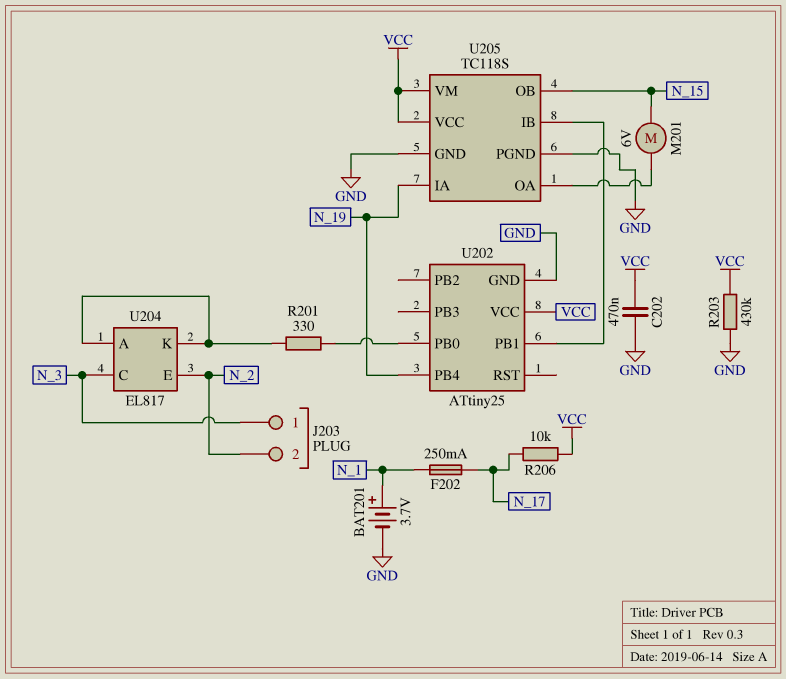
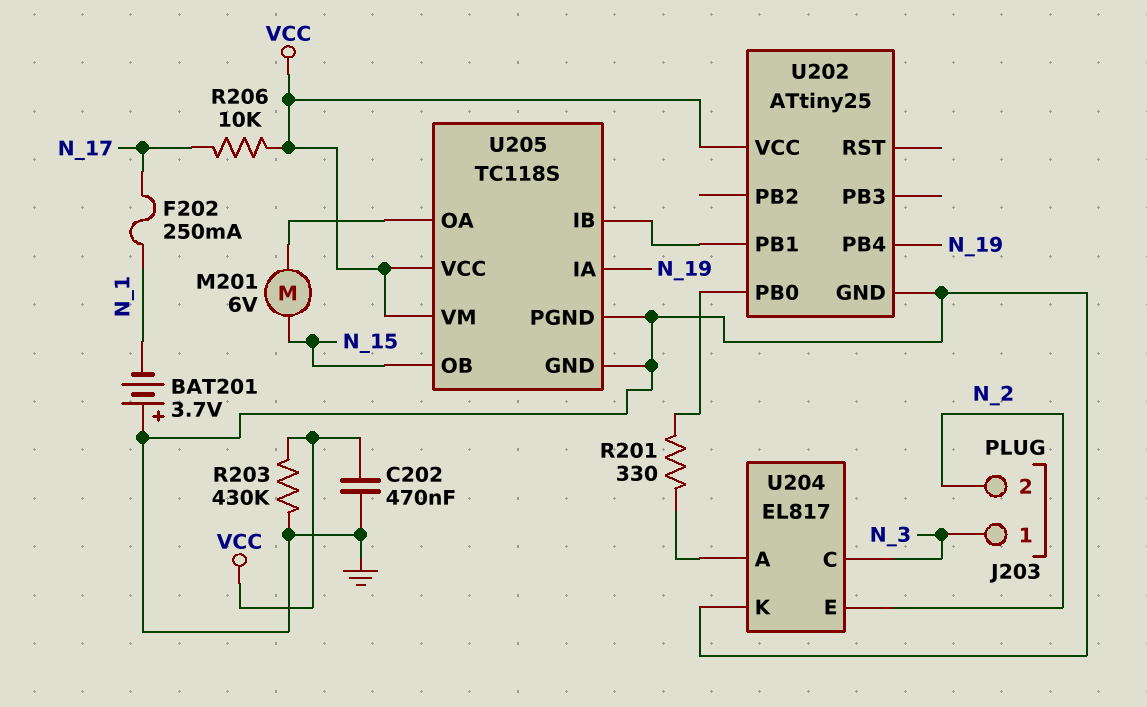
BAT201: 3.7V (plus N_1, minus GND) -> 3.7V (plus GND, minus N_1)
U204 pin K: U204/A -> GND

